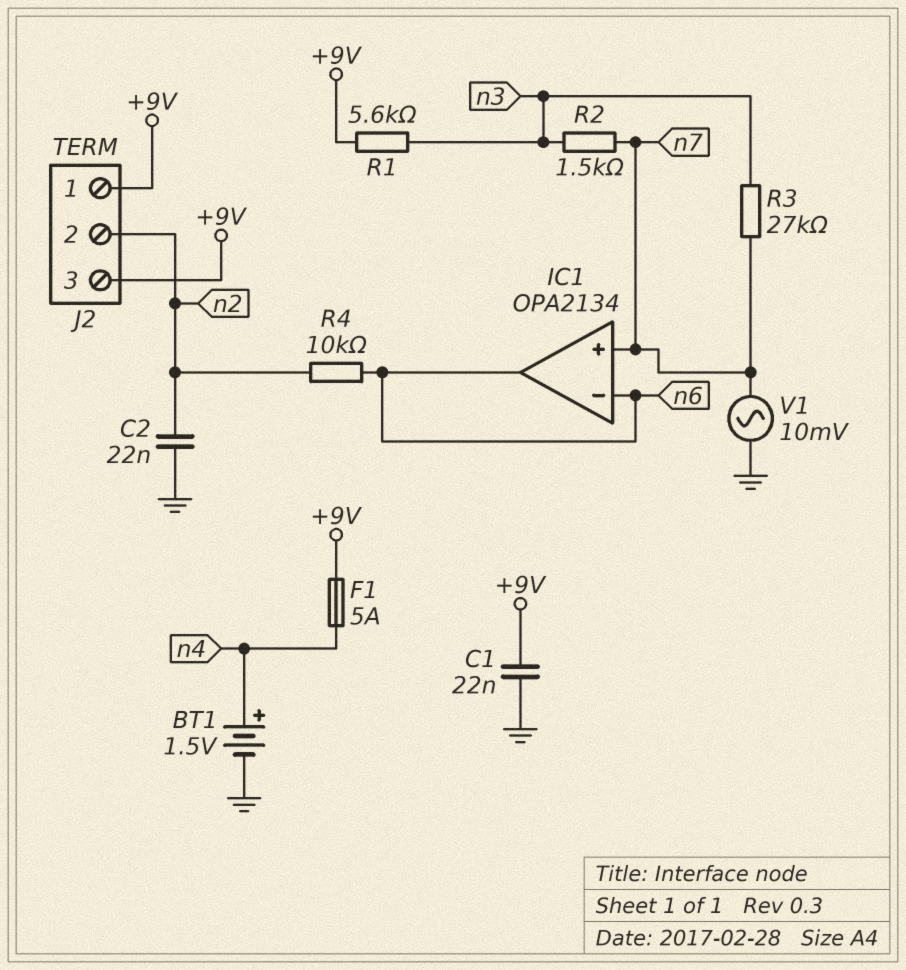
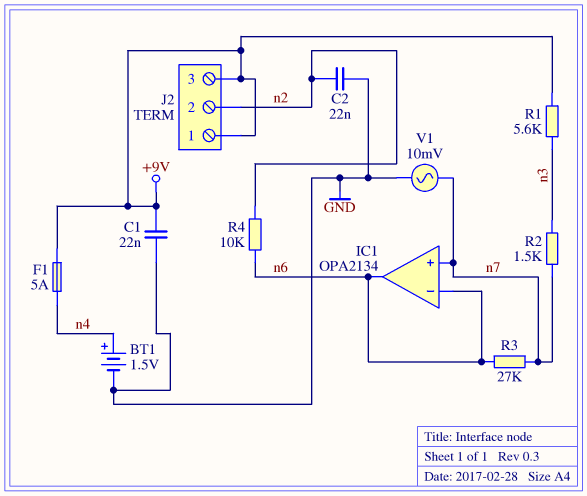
R3: 27k (n3, n7) -> 27k (n6, n7)

